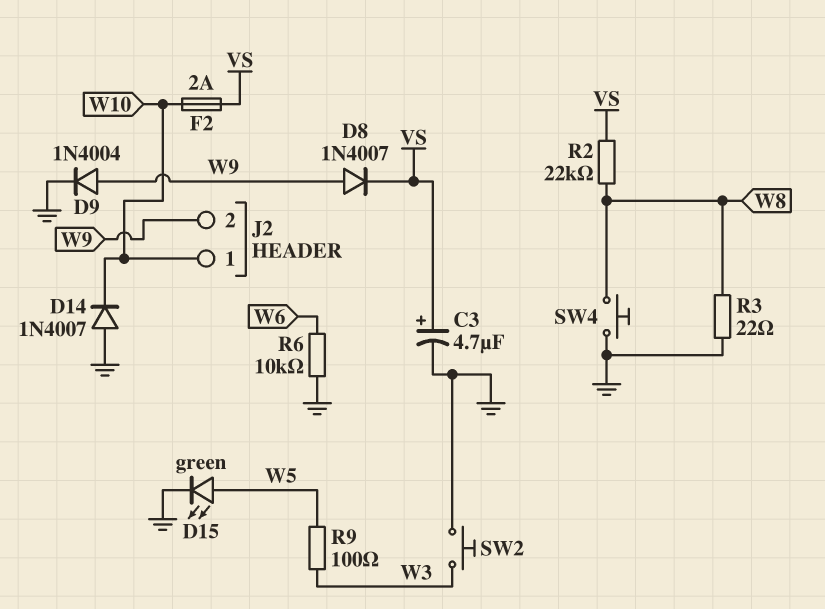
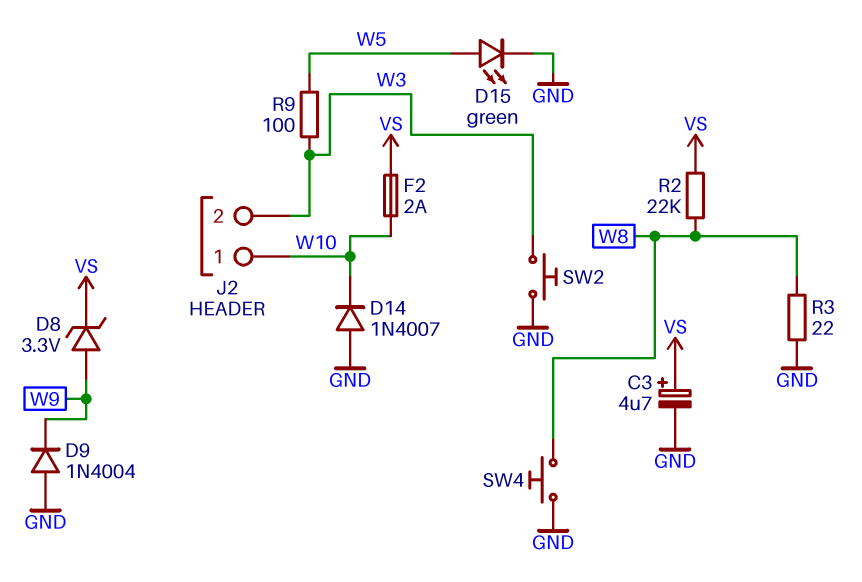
D8: diode 1N4007 (A W9, K VS) -> zener 3.3V (A W9, K VS)
D9: diode 1N4004 (A W9, K GND) -> diode 1N4004 (A GND, K W9)
J2 pin 2: W9 -> W3
R6: 10k (GND, W6) -> none

